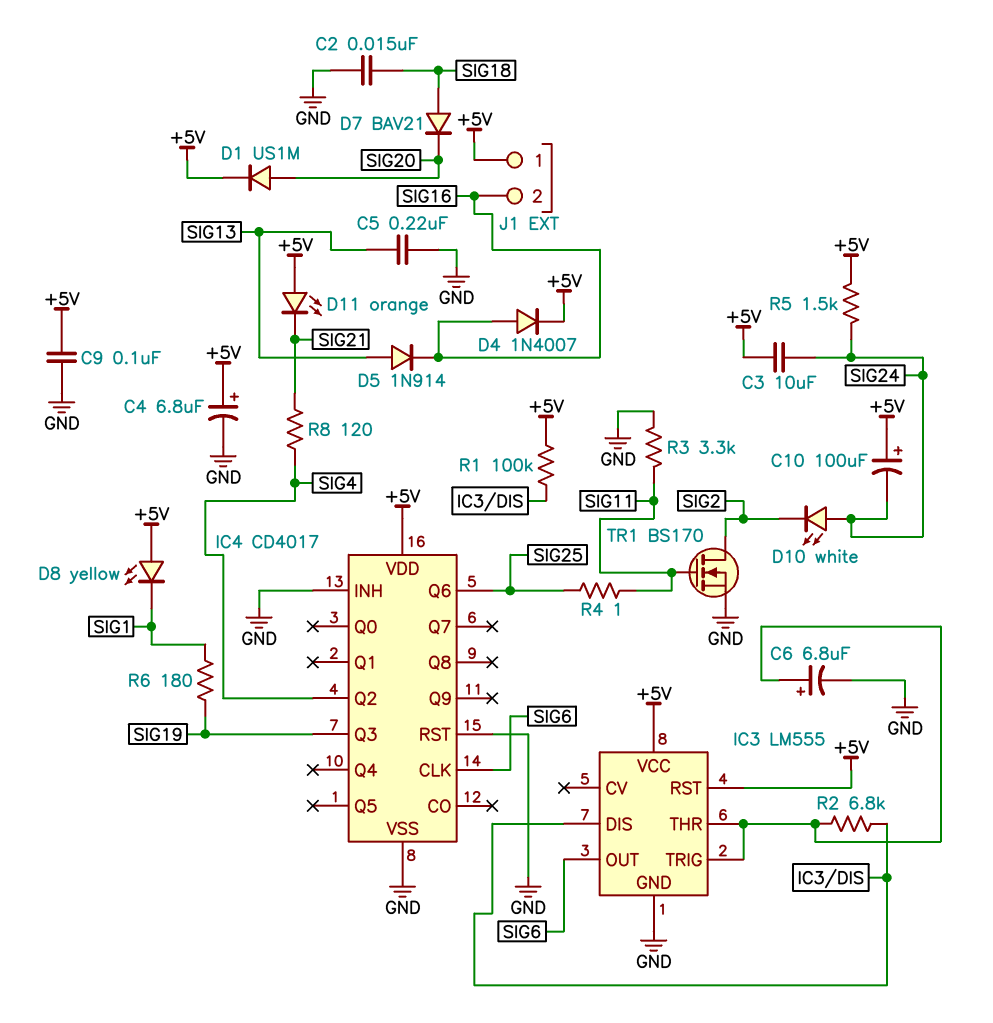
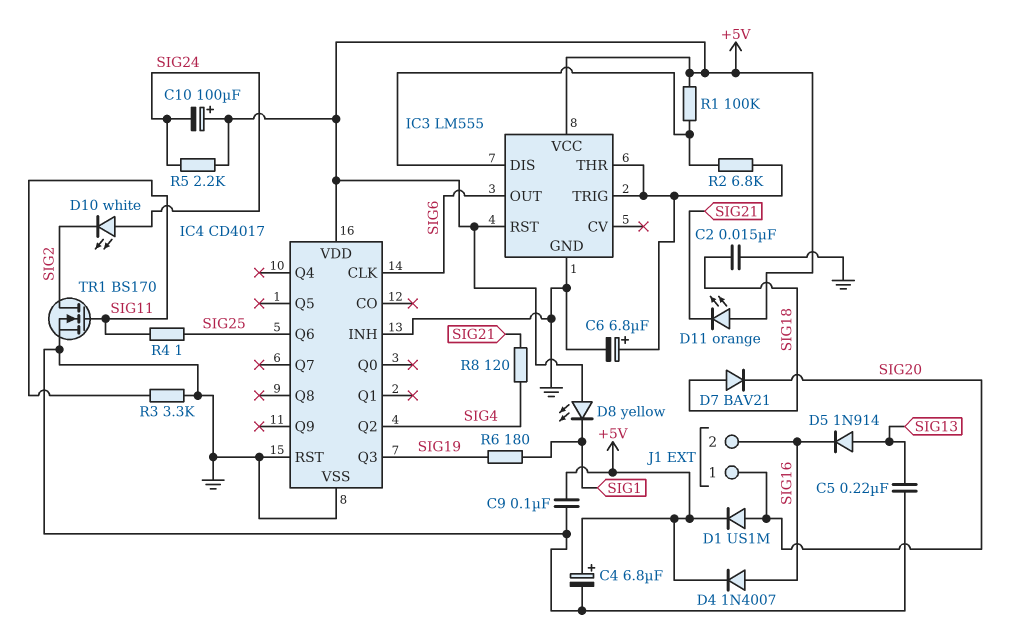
C3: 10uF (+5V, SIG24) -> none
J1 pin 1: +5V -> SIG20
R5: 1.5k (+5V, SIG24) -> 2.2k (+5V, SIG24)

